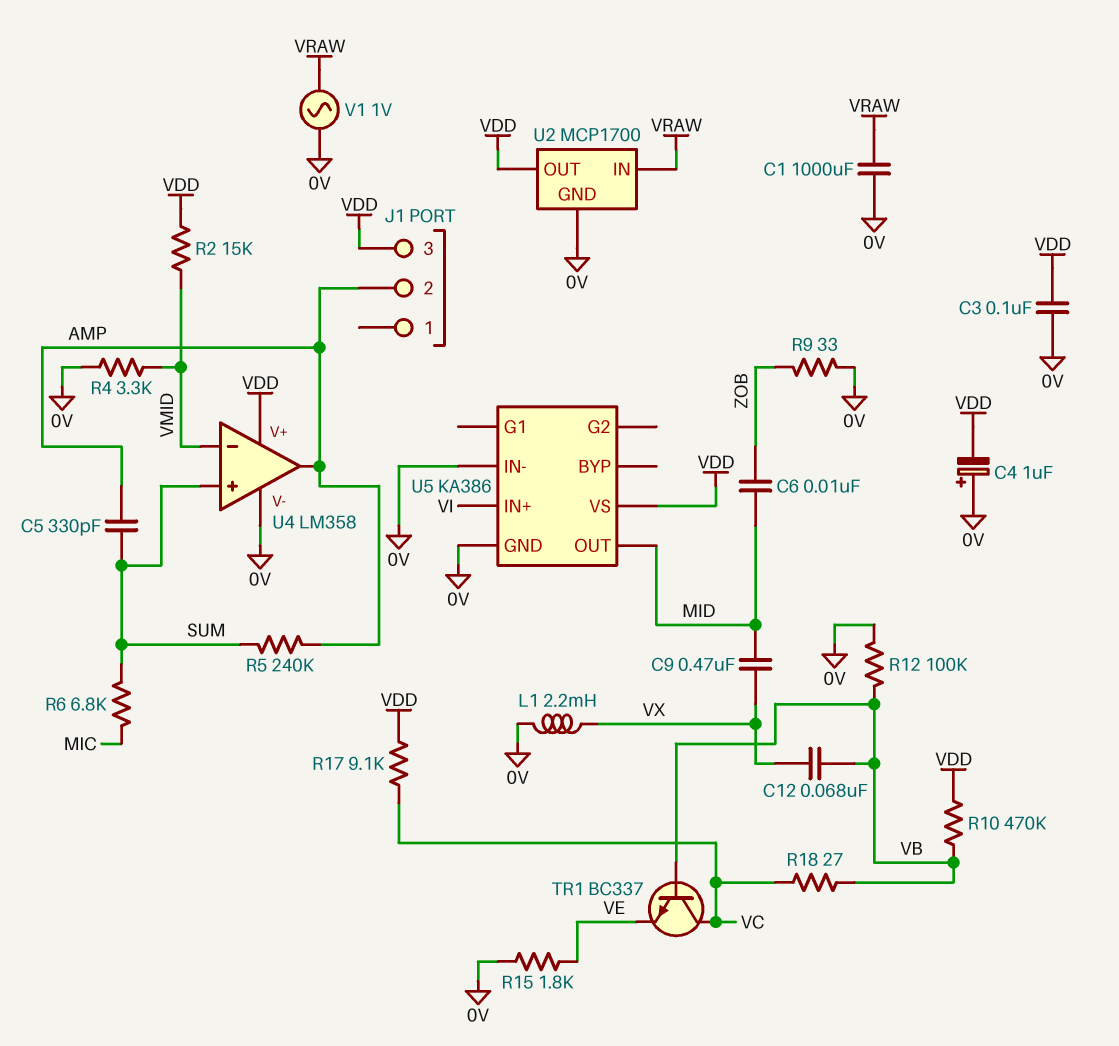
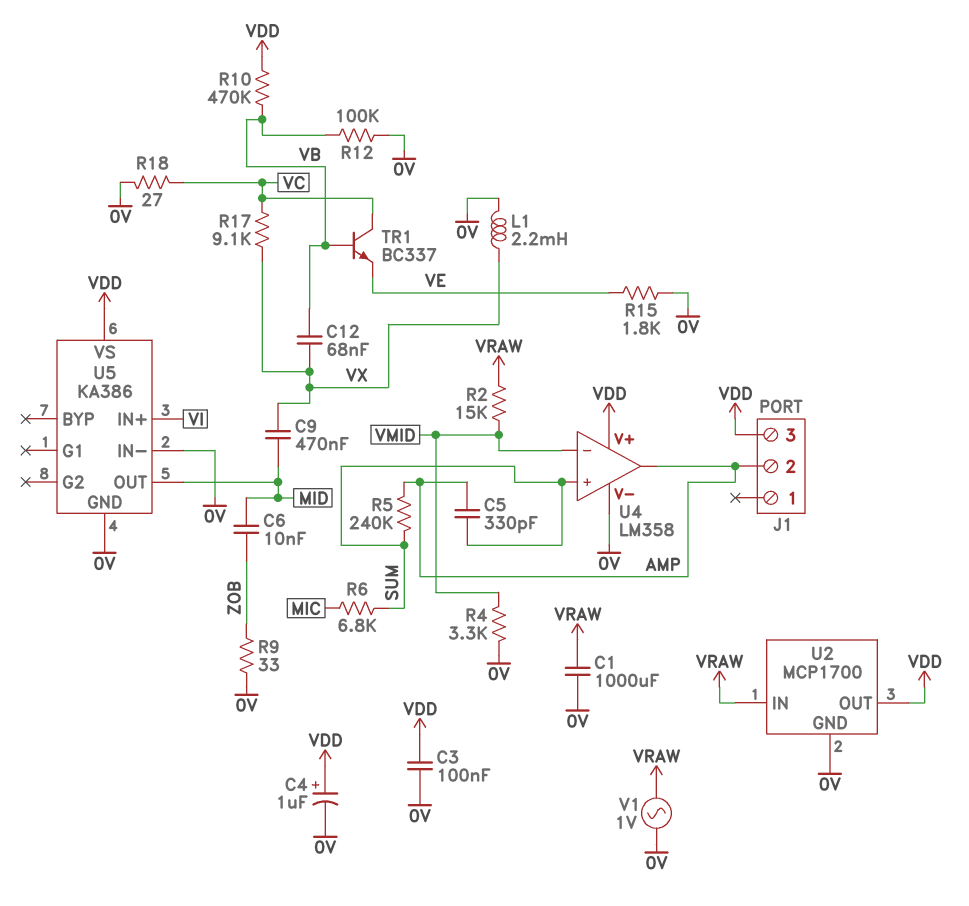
C4: 1uF (plus 0V, minus VDD) -> 1uF (plus VDD, minus 0V)
R2: 15k (VDD, VMID) -> 15k (VMID, VRAW)
R17: 9.1k (VC, VDD) -> 9.1k (VC, VX)
R18: 27 (VB, VC) -> 27 (0V, VC)

